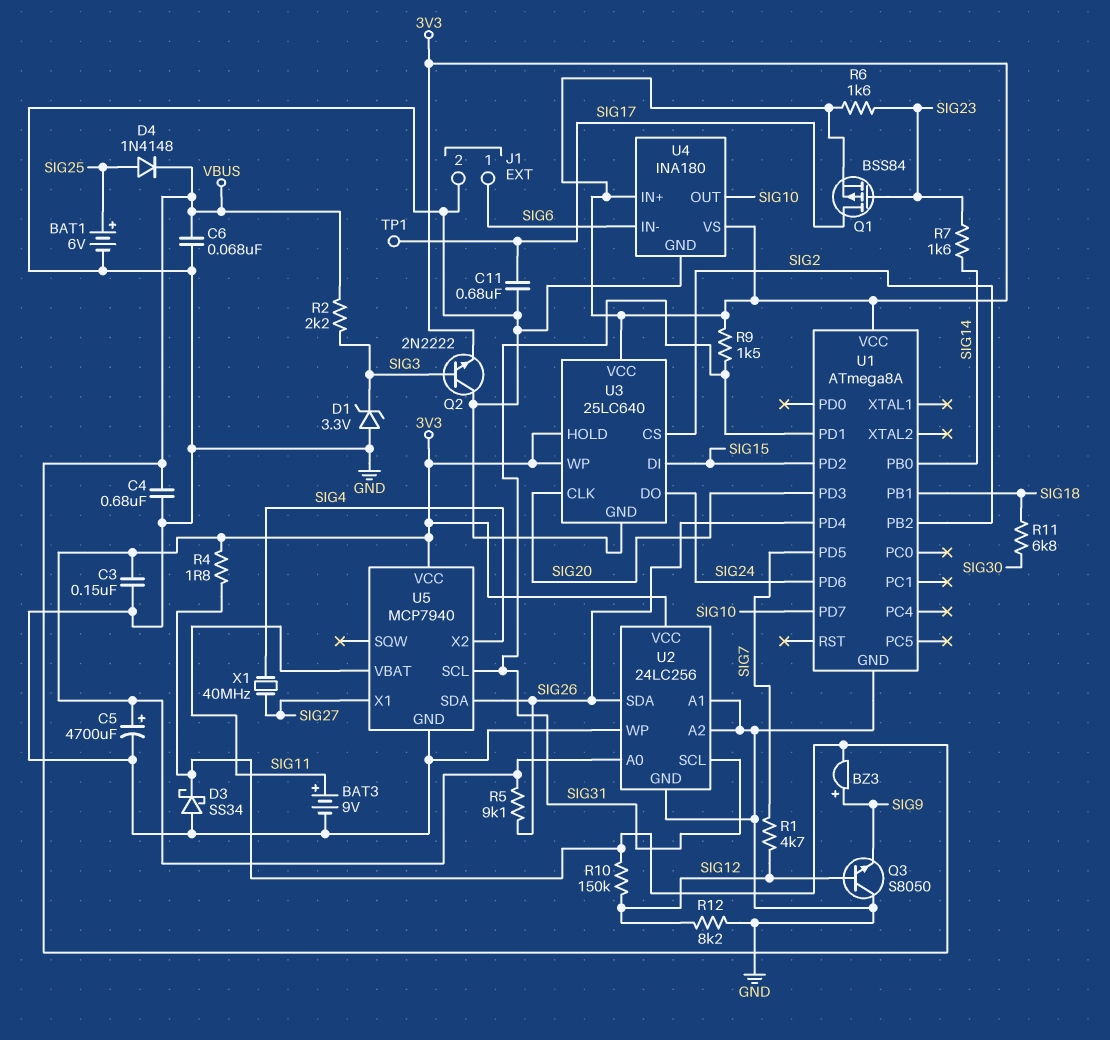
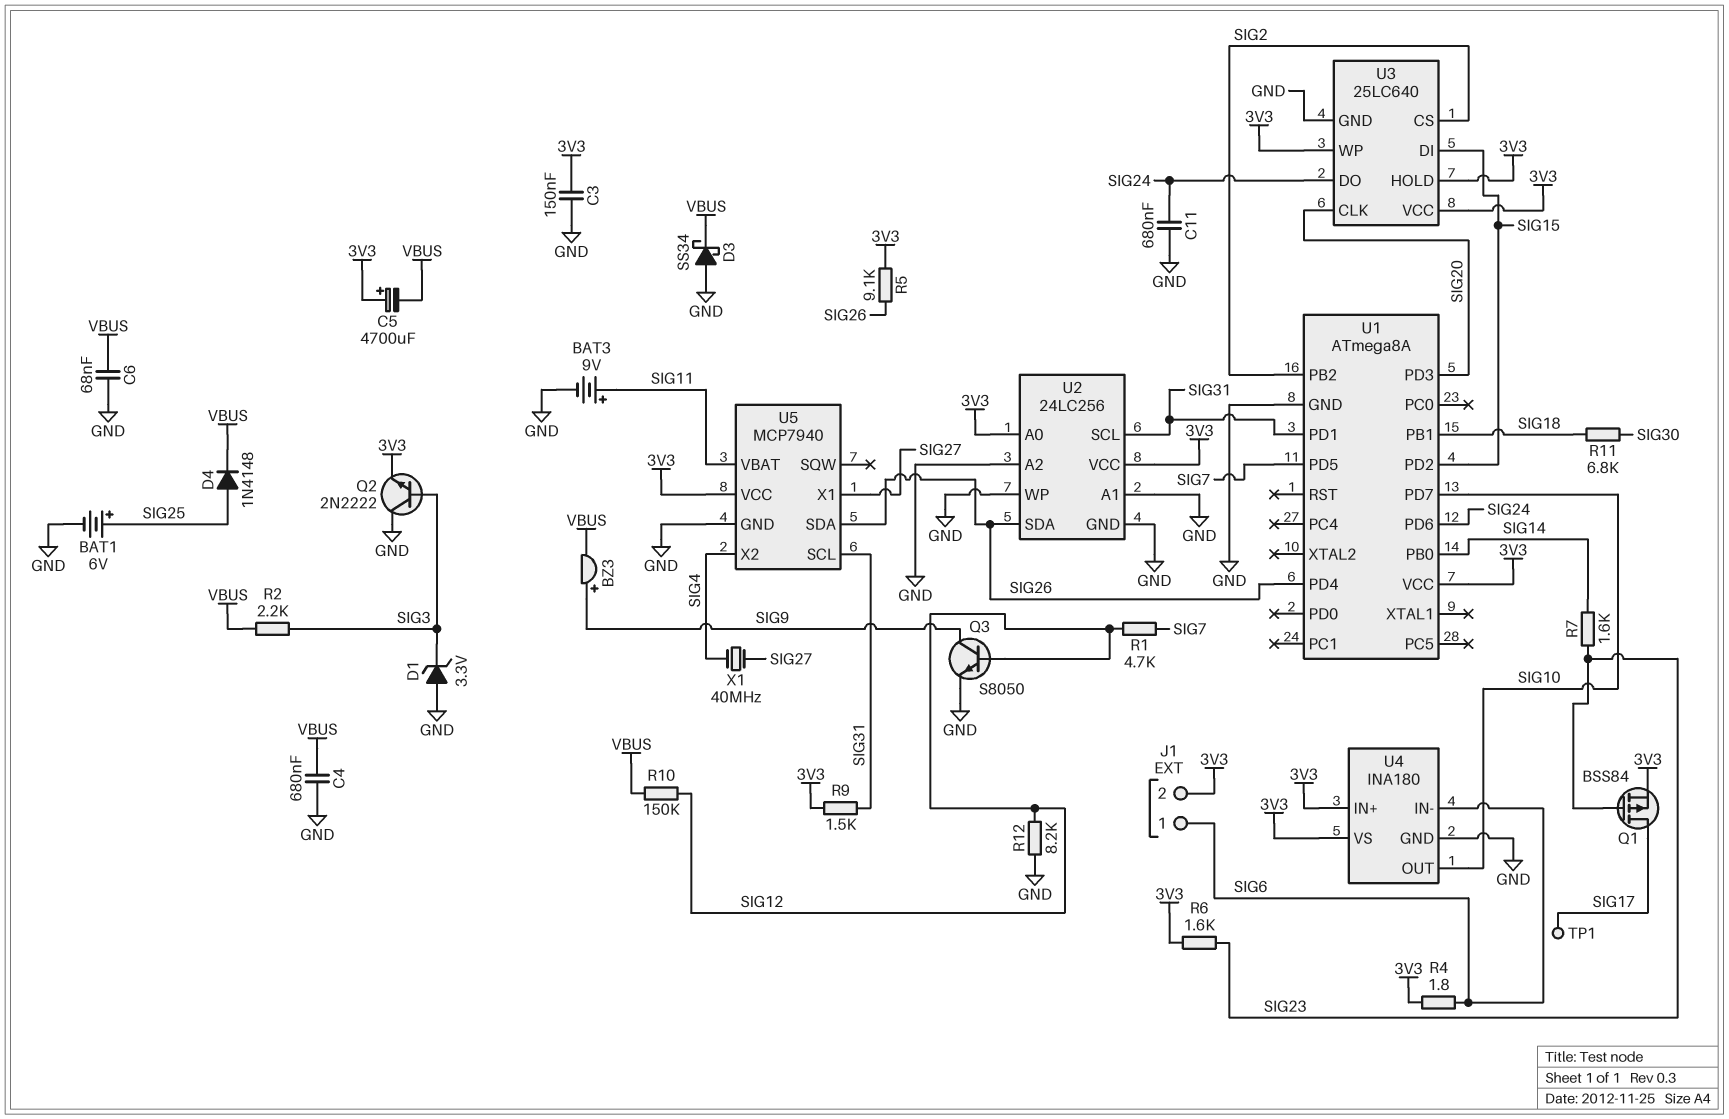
C5: 4700uF (plus 3V3, minus GND) -> 4700uF (plus 3V3, minus VBUS)
C11: 680nF (GND, SIG17) -> 680nF (GND, SIG24)
J1 pin 2: GND -> 3V3
Q3: NPN S8050 (B SIG12, C GND, E SIG9) -> NPN S8050 (B SIG12, C SIG9, E GND)
R4: 1.8 (3V3, VBUS) -> 1.8 (3V3, SIG6)

